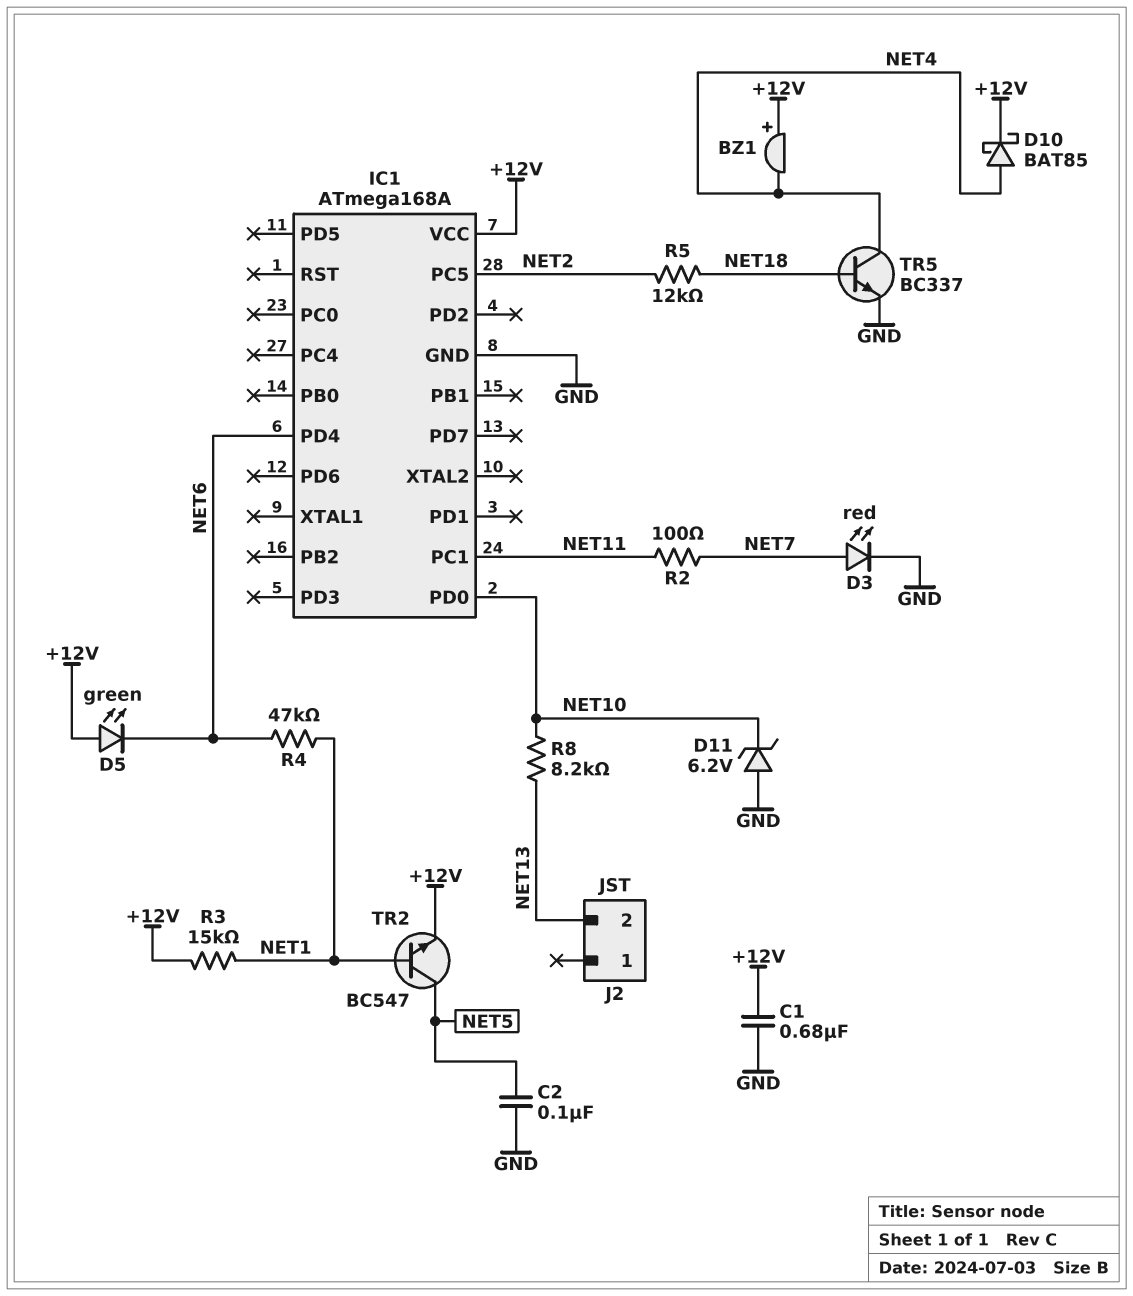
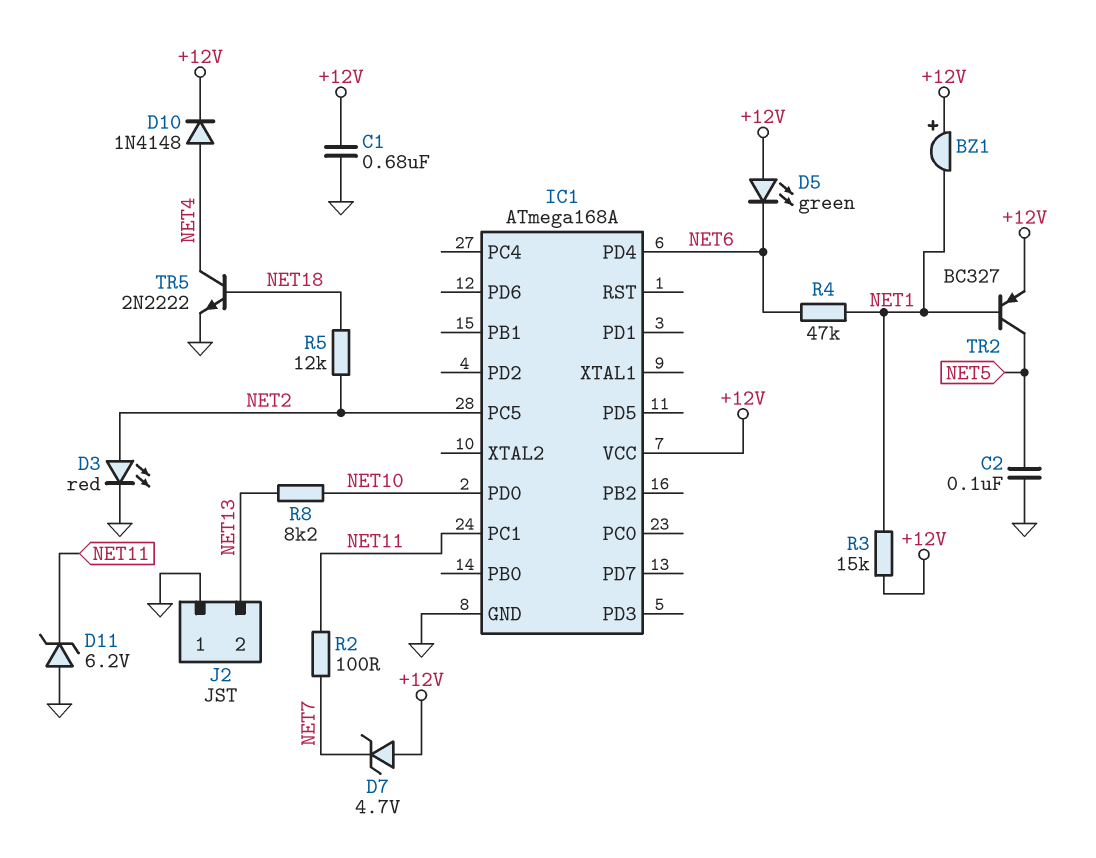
BZ1: buzzer (plus +12V, minus NET4) -> buzzer (plus +12V, minus NET1)
D3: LED red (A NET7, K GND) -> LED red (A NET2, K GND)
D7: none -> zener 4.7V (A +12V, K NET7)
D10: schottky BAT85 (A NET4, K +12V) -> diode 1N4148 (A NET4, K +12V)
D11: zener 6.2V (A GND, K NET10) -> zener 6.2V (A GND, K NET11)
J2 pin 1: none -> GND
TR2: NPN BC547 (B NET1, C NET5, E +12V) -> PNP BC327 (B NET1, C NET5, E +12V)
TR5: NPN BC337 (B NET18, C NET4, E GND) -> NPN 2N2222 (B NET18, C NET4, E GND)

